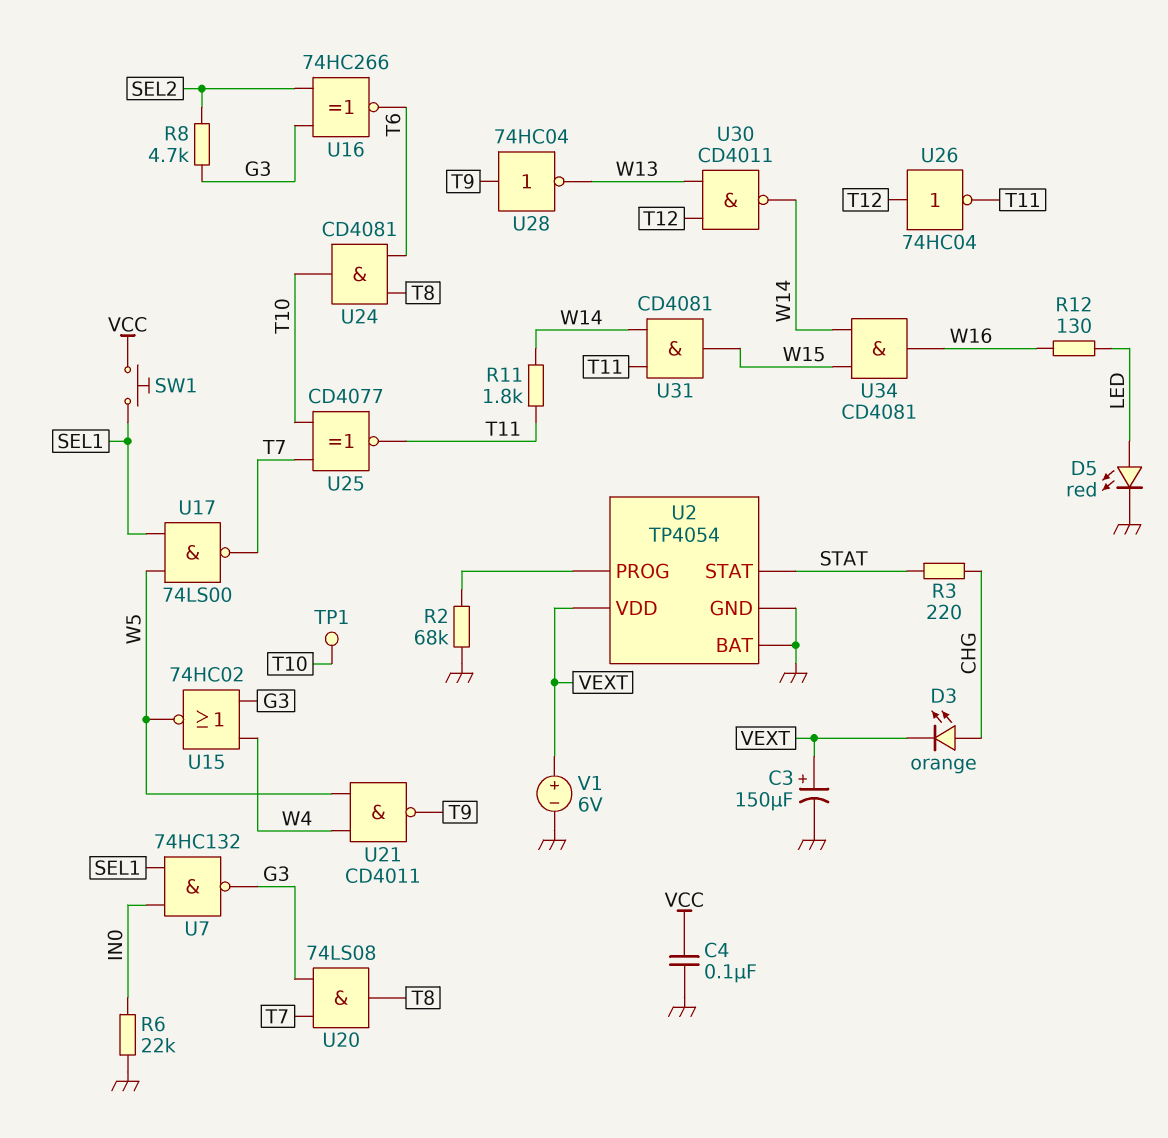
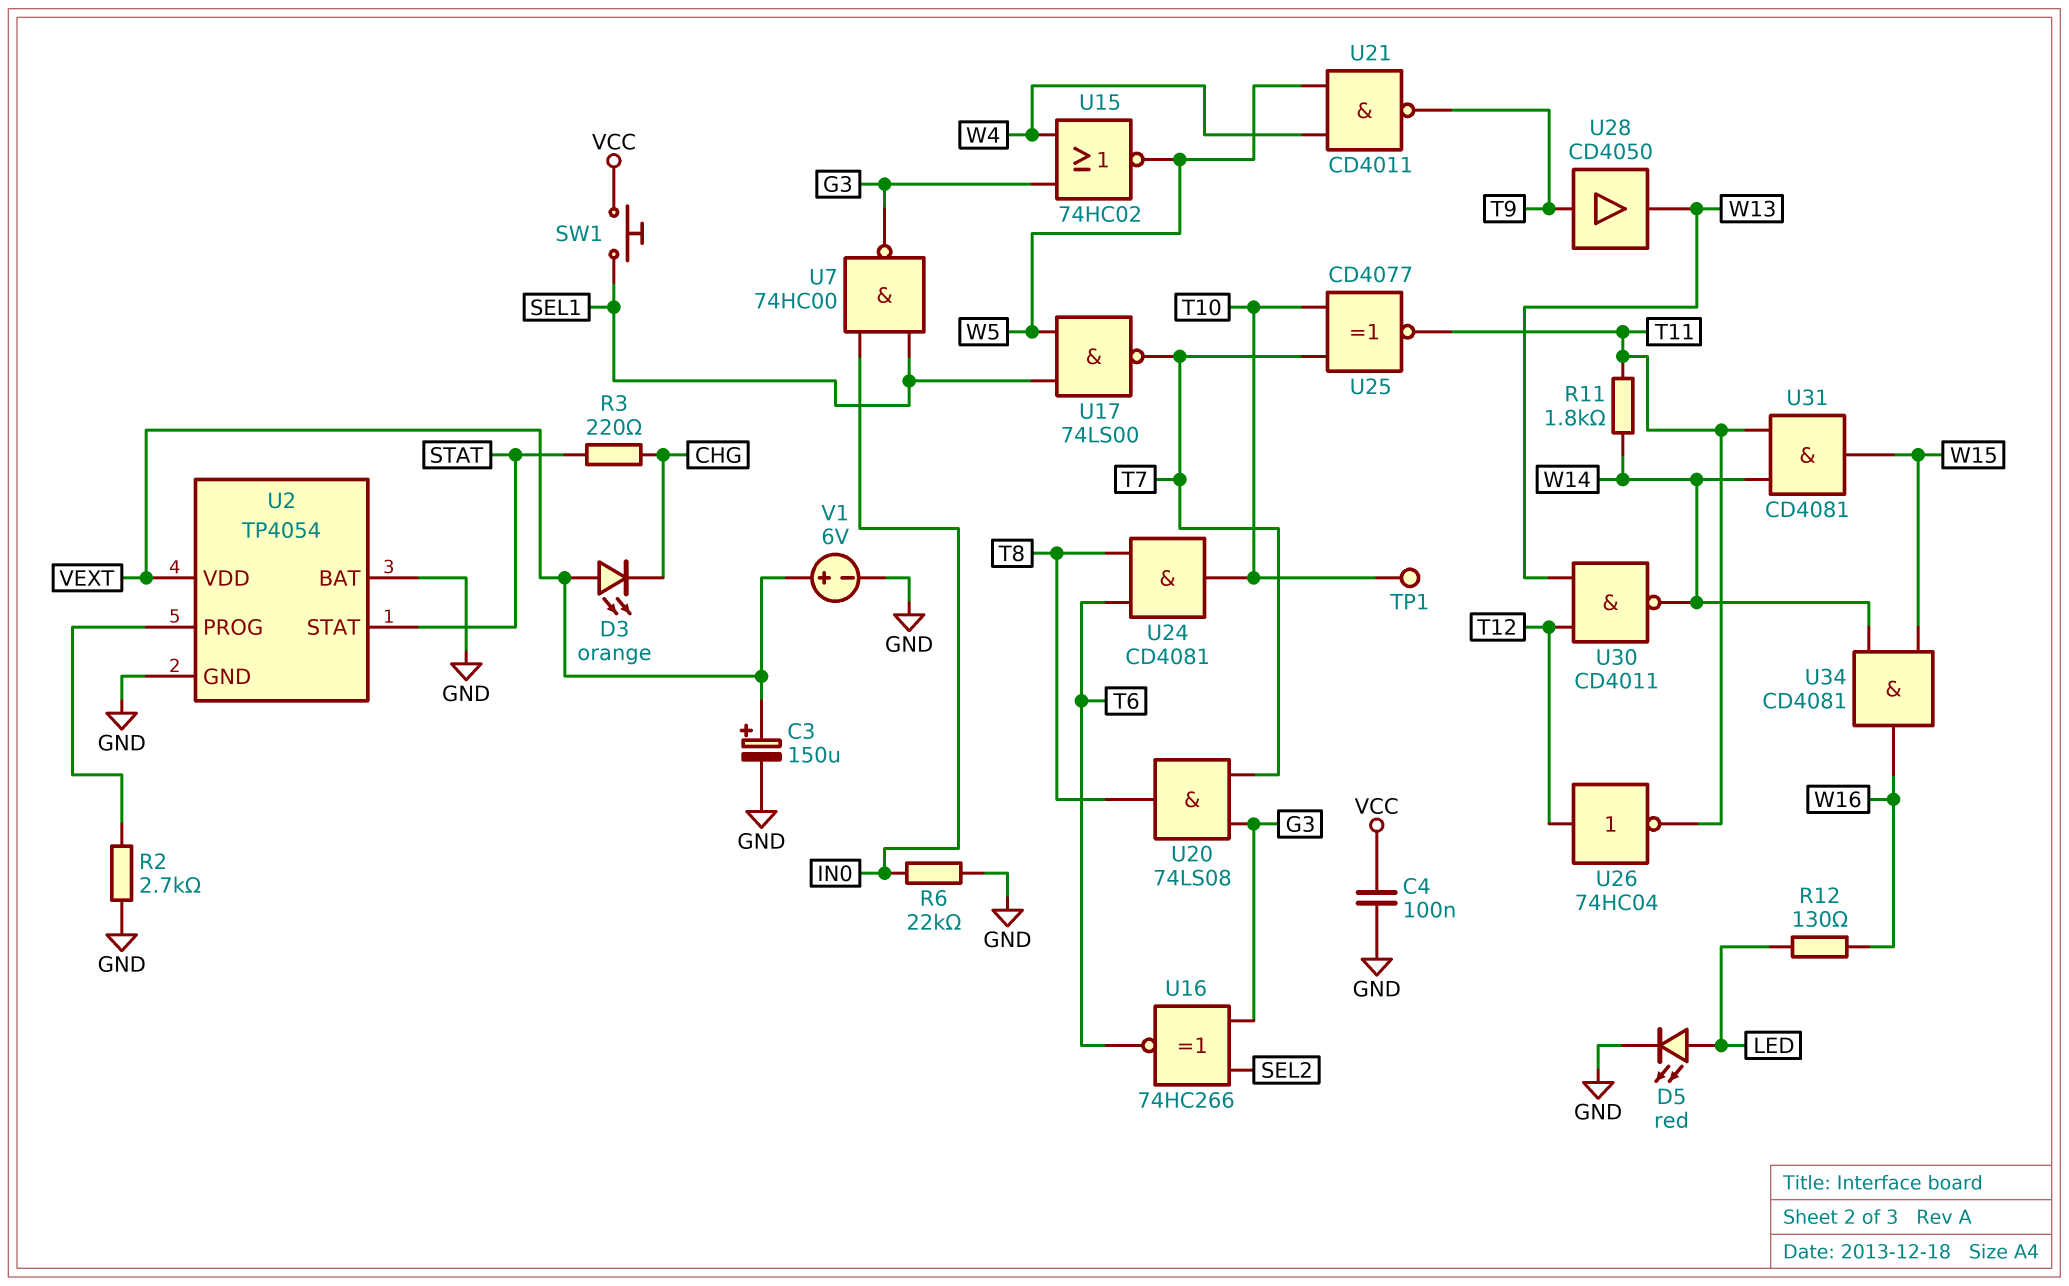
D3: LED orange (A CHG, K VEXT) -> LED orange (A VEXT, K CHG)
R2: 68k (GND, U2/PROG) -> 2.7k (GND, U2/PROG)
R8: 4.7k (G3, SEL2) -> none
U7: NAND 74HC132 (in IN0, in SEL1, out G3) -> NAND 74HC00 (in IN0, in SEL1, out G3)
U28: NOT 74HC04 (in T9, out W13) -> buffer CD4050 (in T9, out W13)

